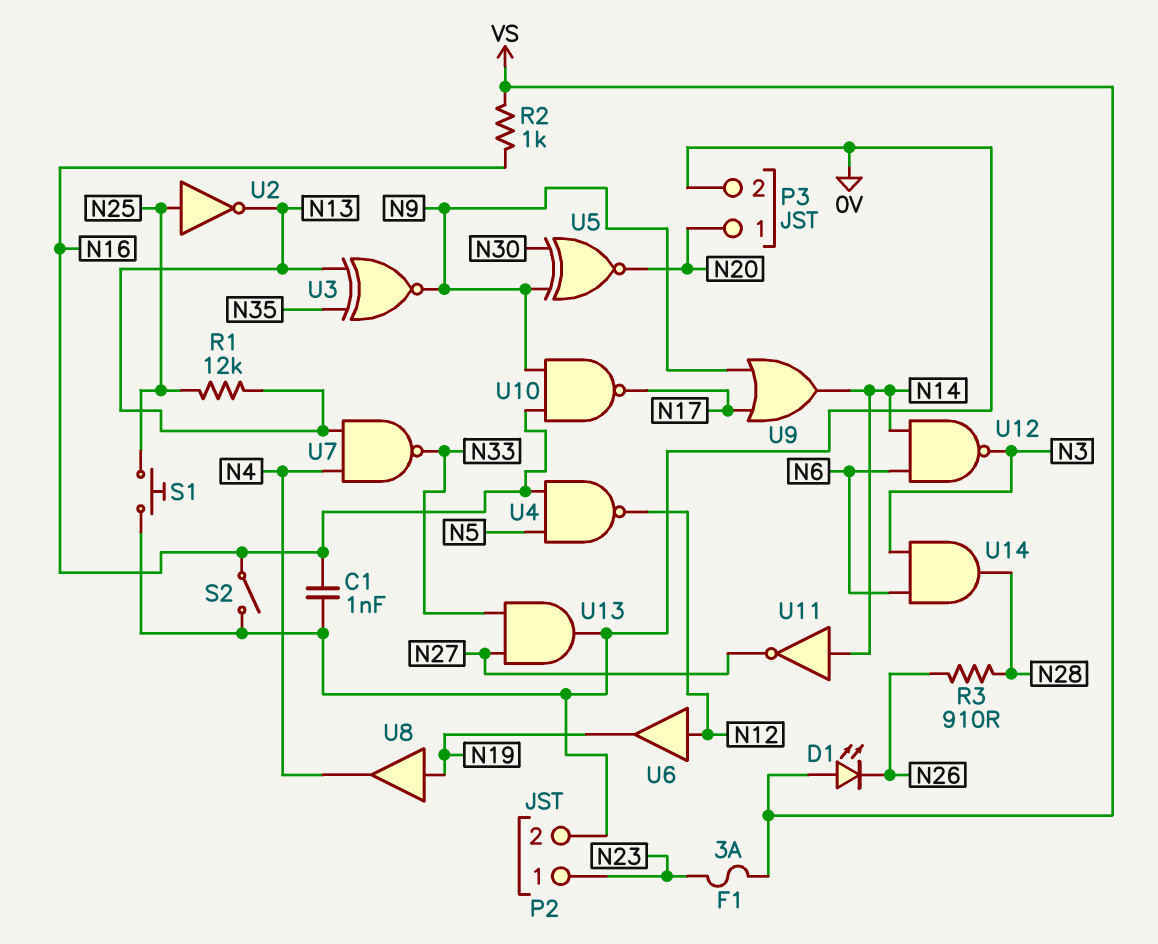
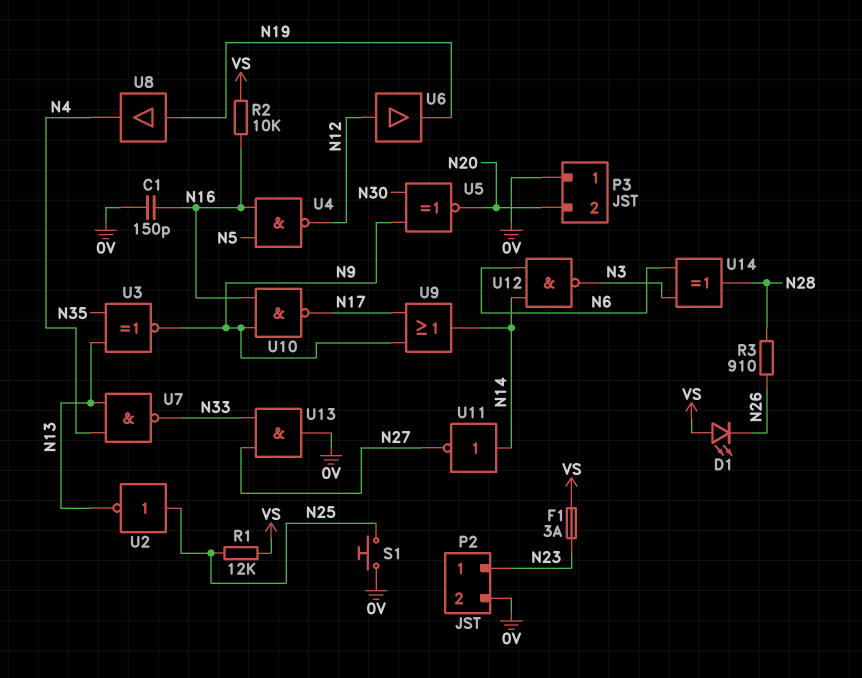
C1: 1nF (0V, N16) -> 150pF (0V, N16)
P3 pin 1: N20 -> 0V
P3 pin 2: 0V -> N20
R1: 12k (N13, N25) -> 12k (N25, VS)
R2: 1k (N16, VS) -> 10k (N16, VS)
S2: switch (0V, N16) -> none
U14: AND (in N3, in N6, out N28) -> XOR (in N3, in N6, out N28)

